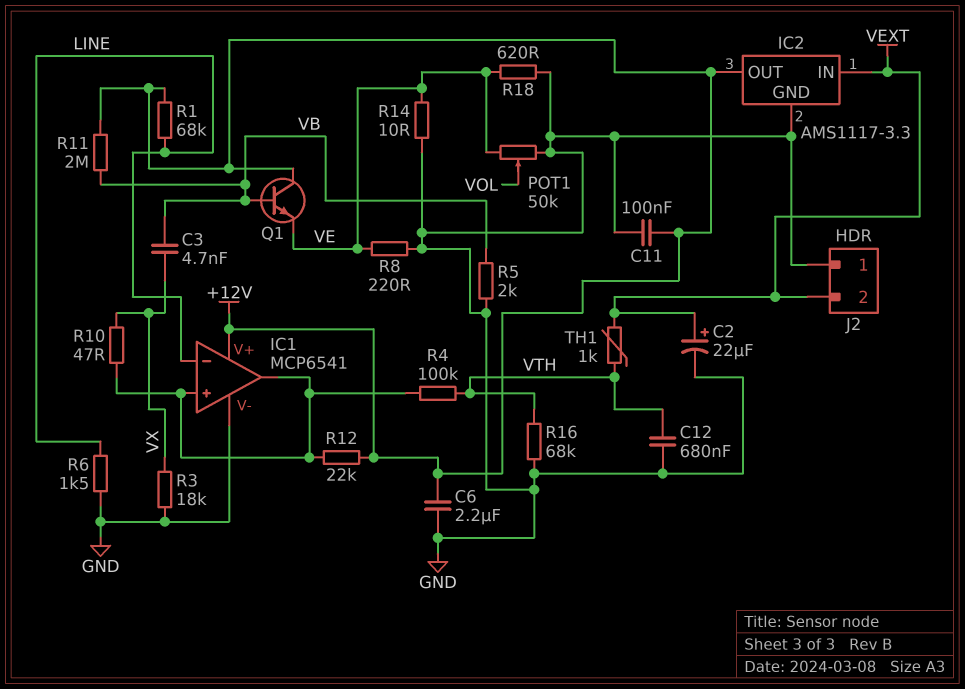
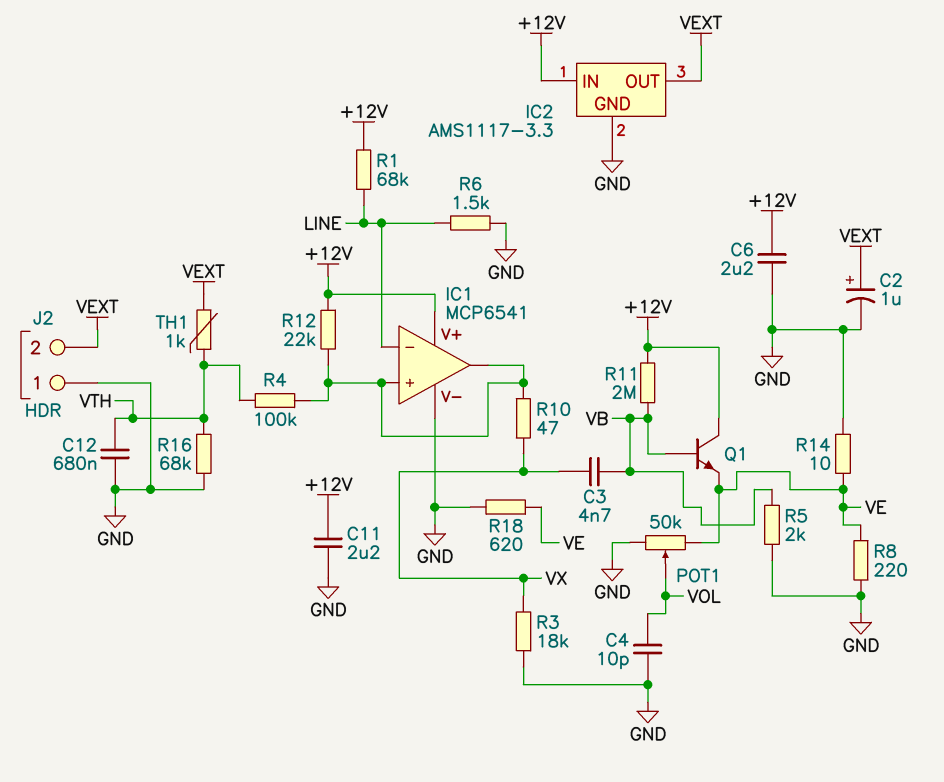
C2: 22uF (plus VEXT, minus GND) -> 1uF (plus VEXT, minus GND)
C4: none -> 10pF (GND, VOL)
C11: 100nF (+12V, GND) -> 2.2uF (+12V, GND)
IC2 pin IN: VEXT -> +12V
IC2 pin OUT: +12V -> VEXT

